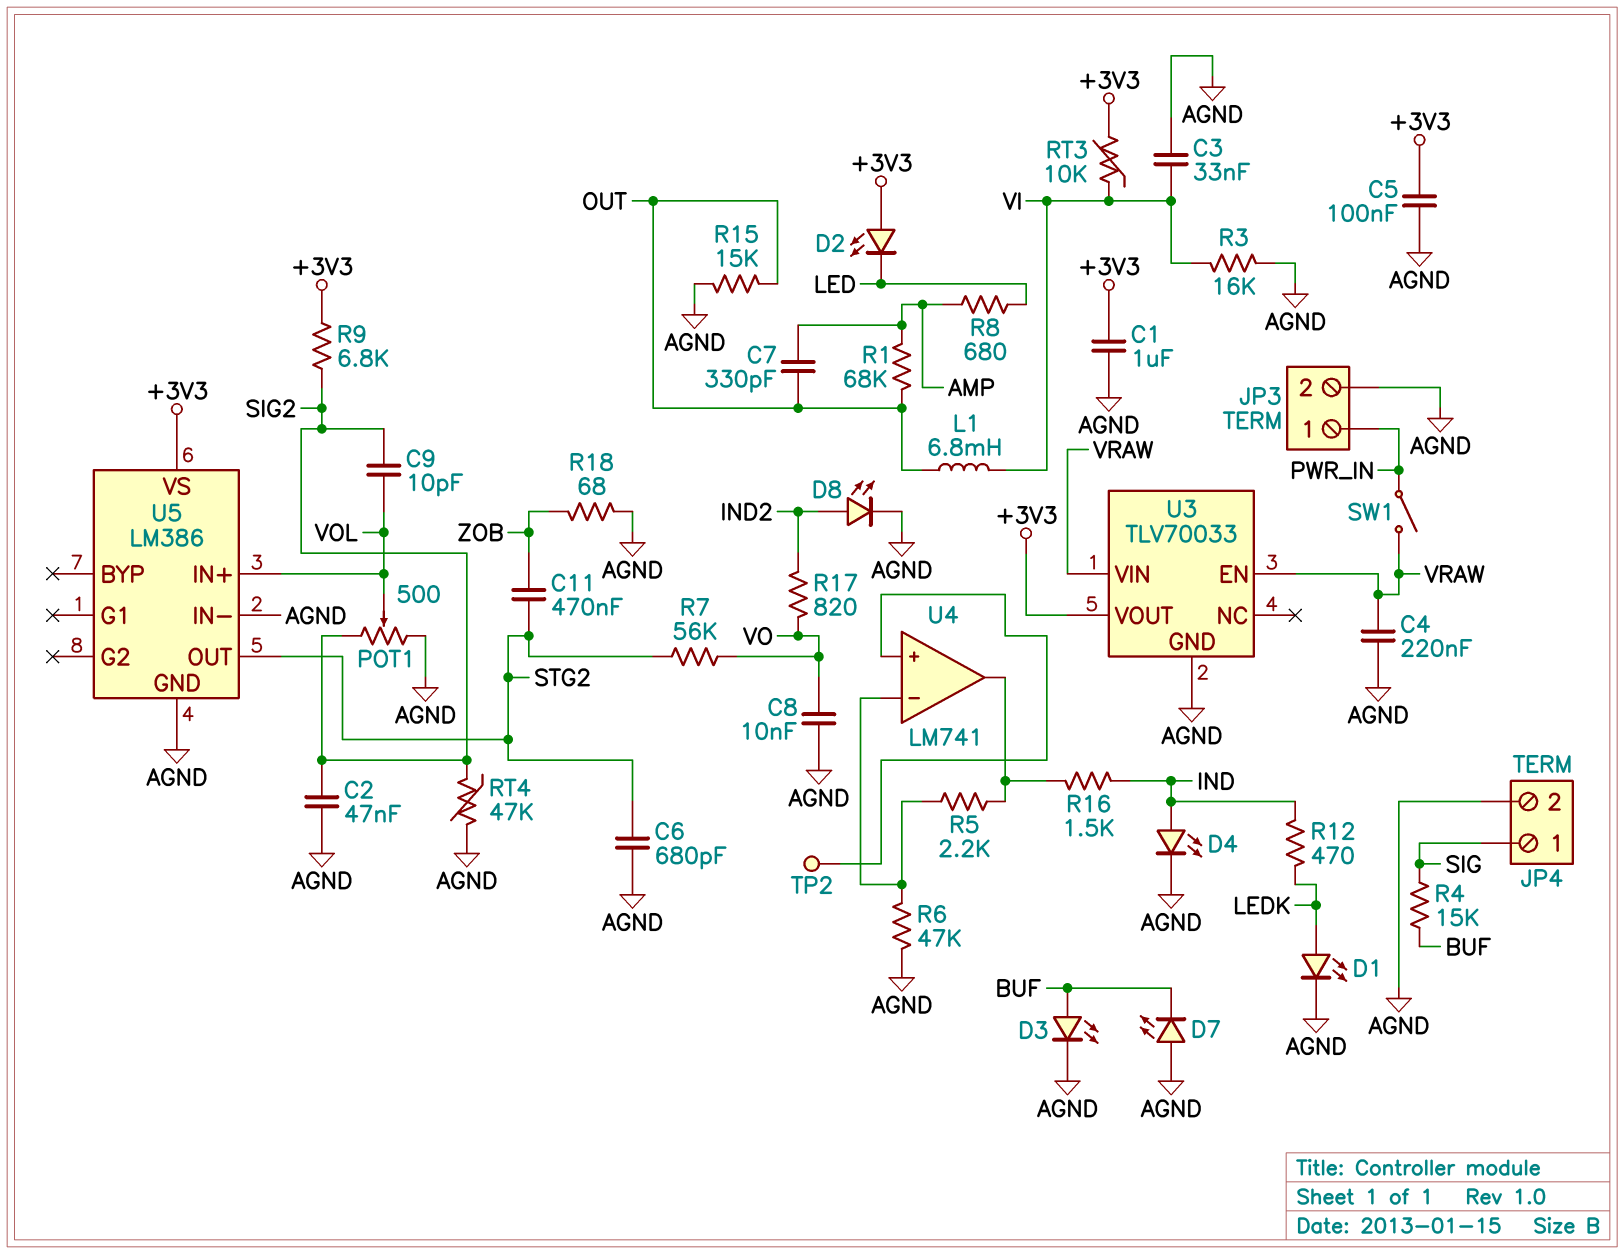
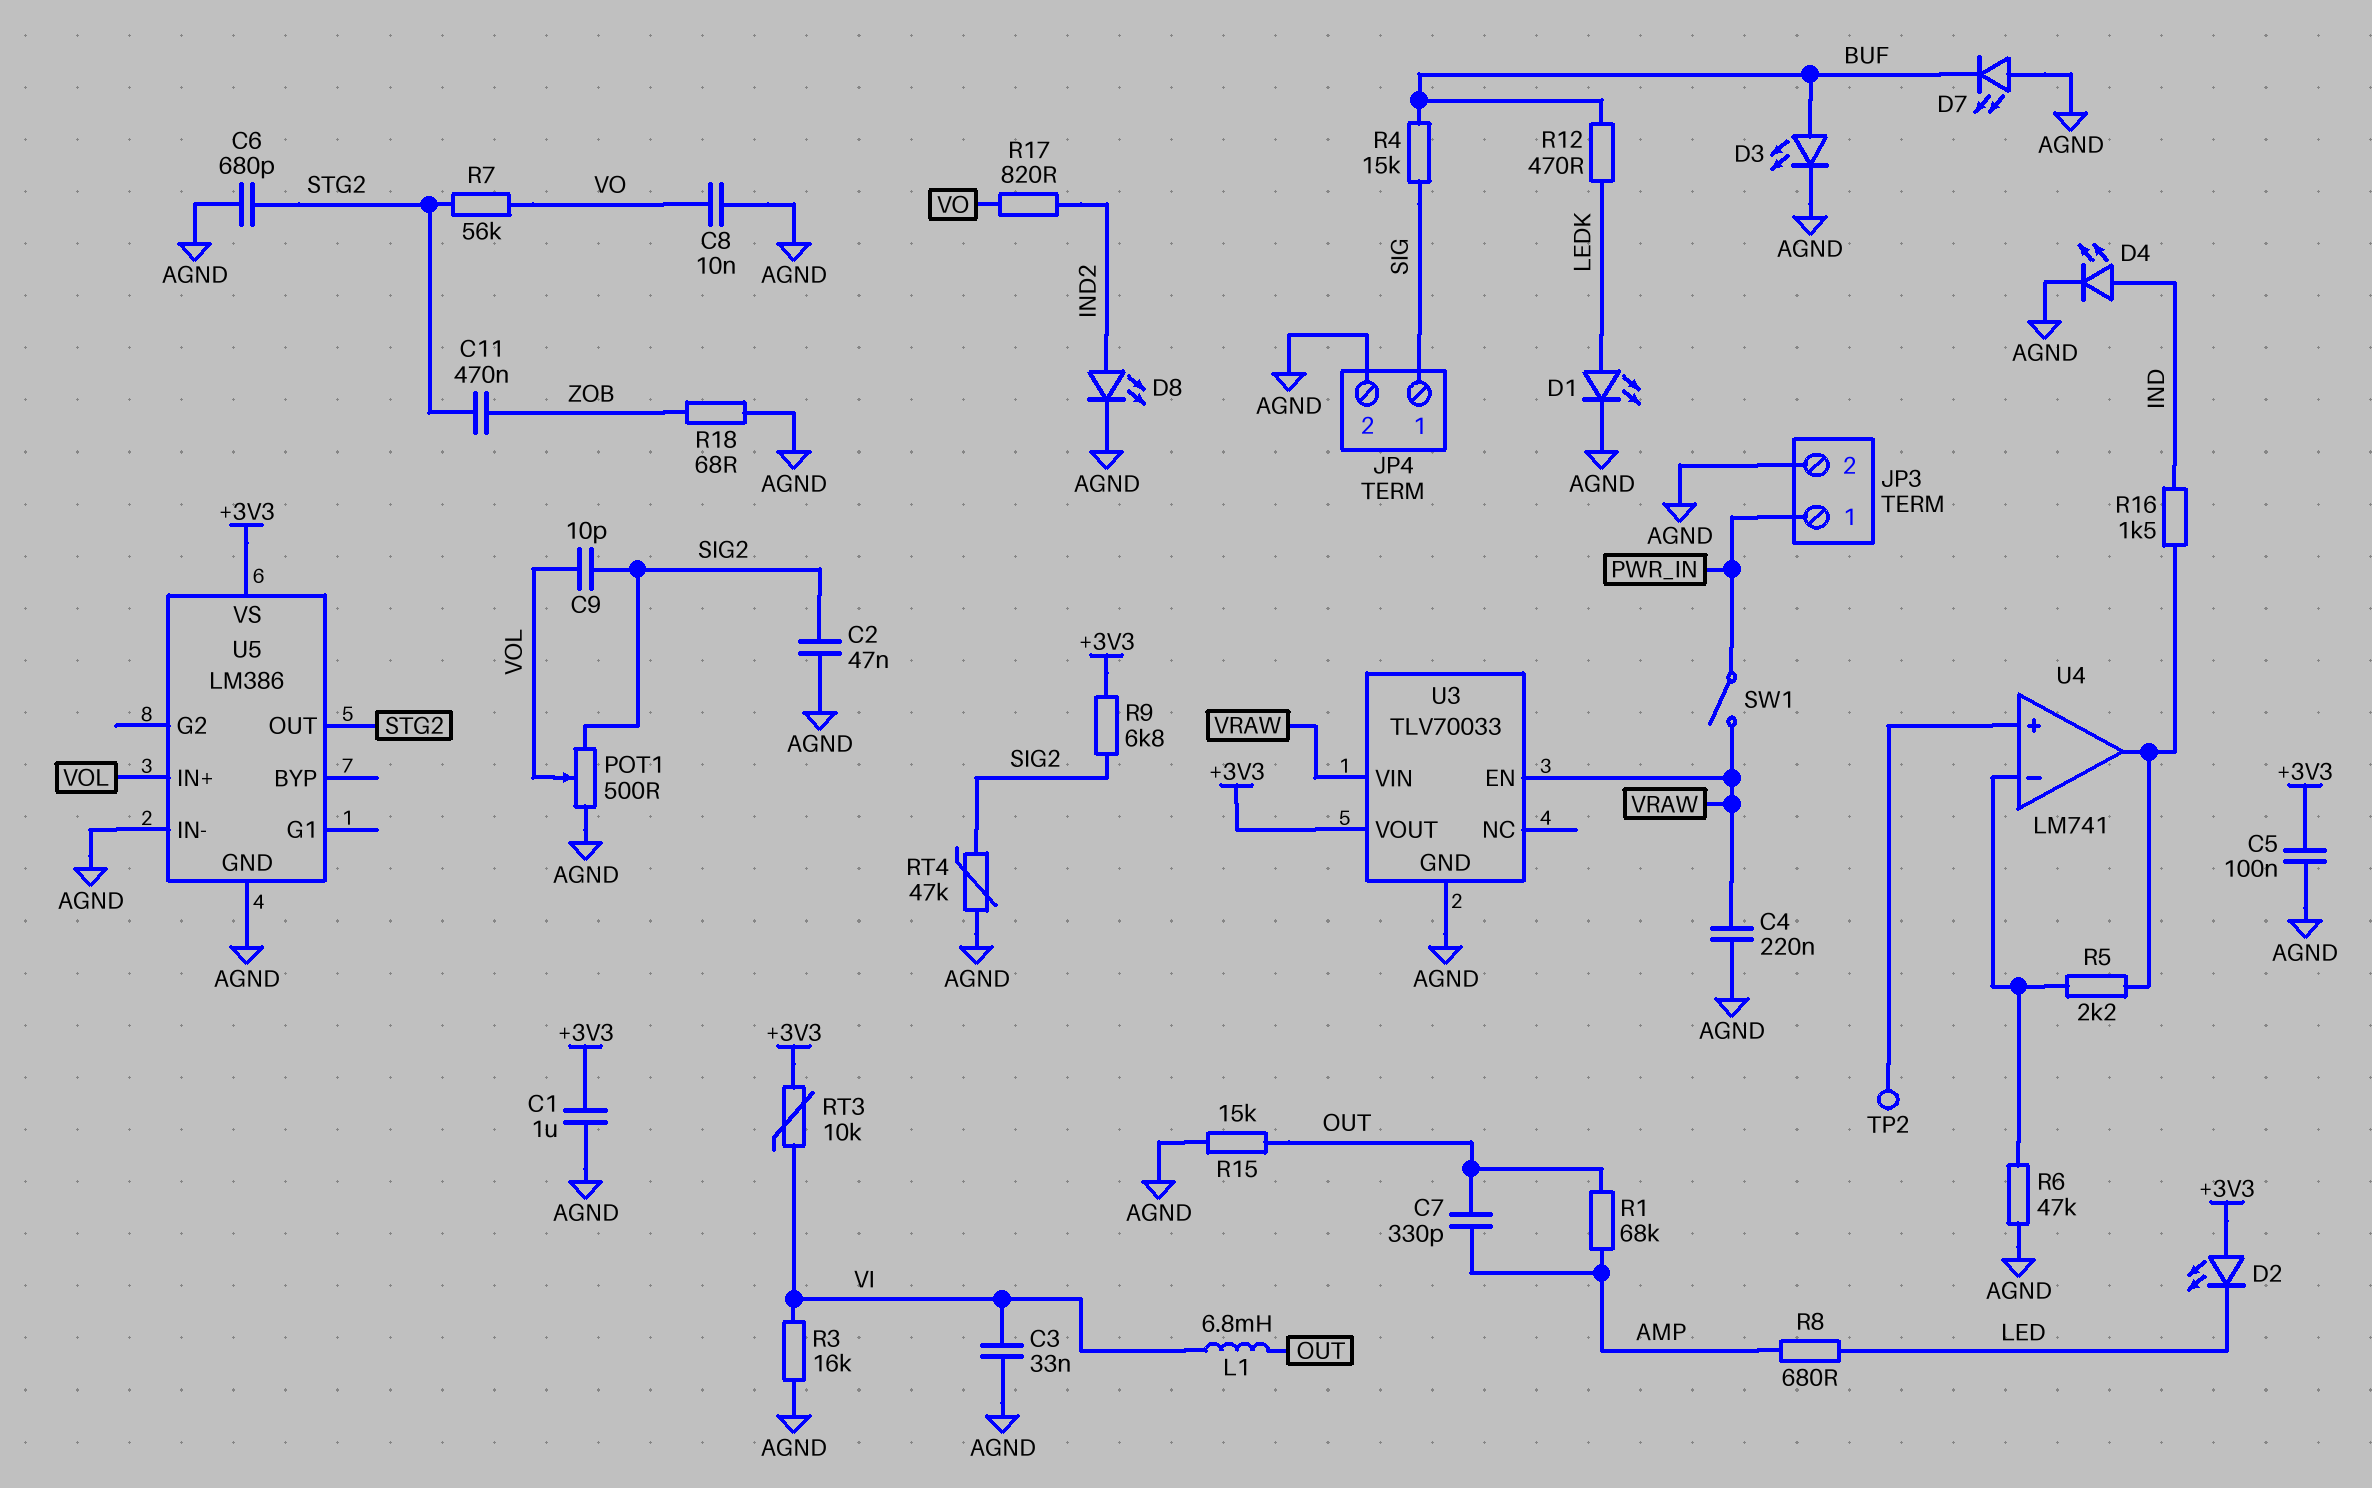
R12: 470 (IND, LEDK) -> 470 (BUF, LEDK)

